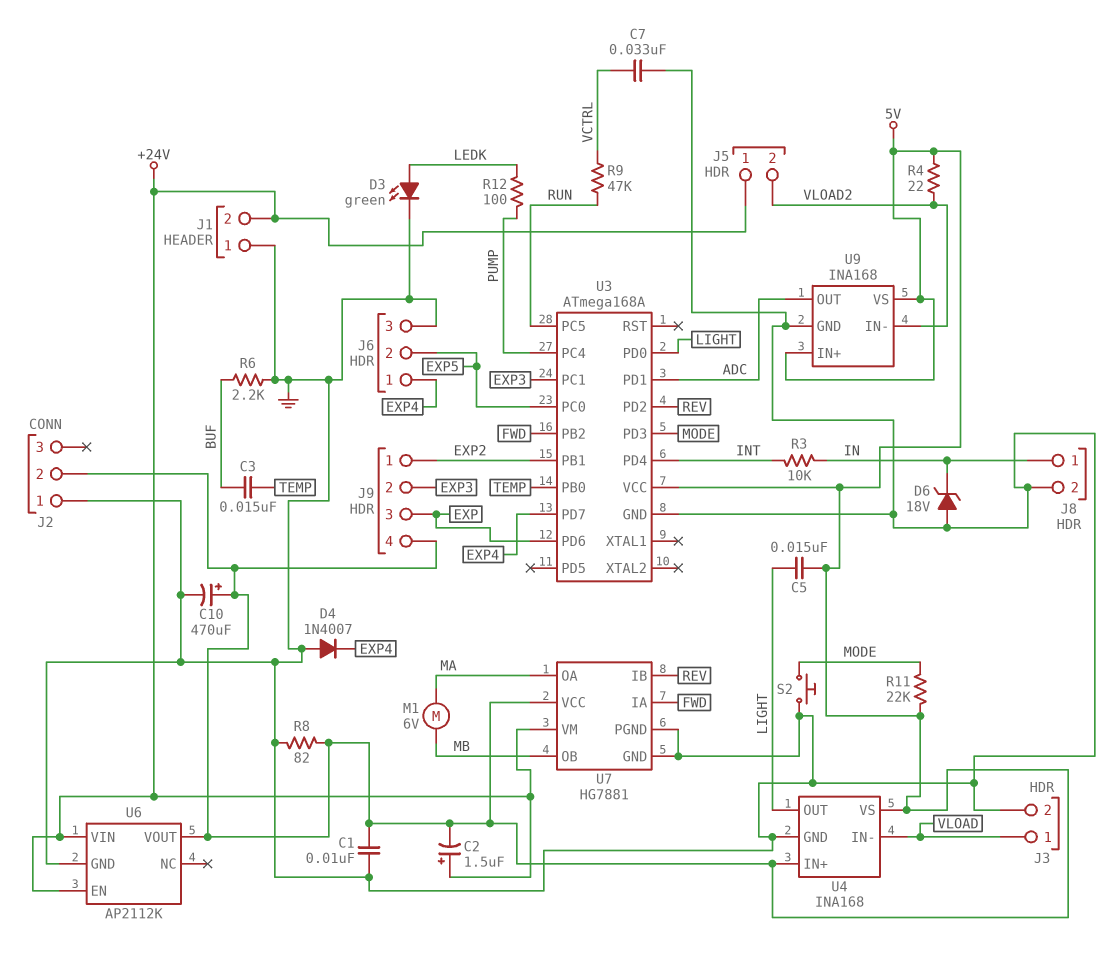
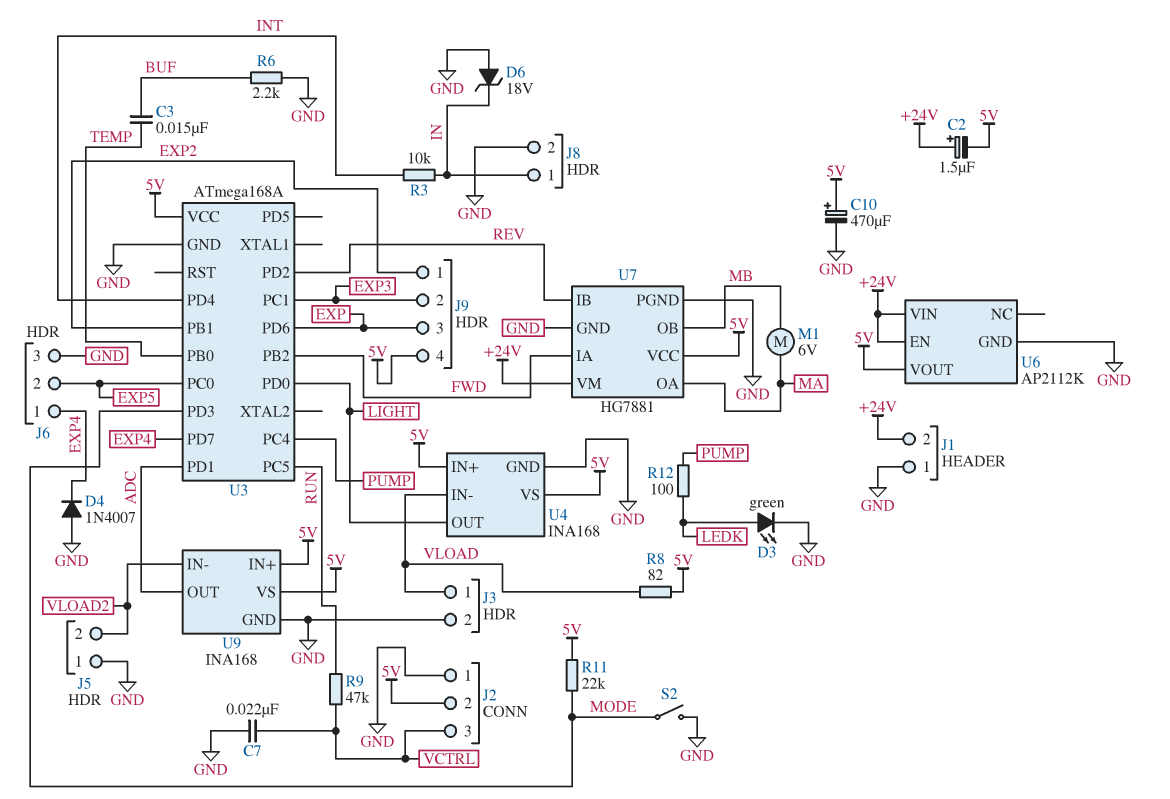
C1: 10nF (5V, GND) -> none
C5: 15nF (5V, LIGHT) -> none
C7: 33nF (GND, VCTRL) -> 22nF (GND, VCTRL)
J2 pin 3: none -> VCTRL
J5 pin 1: +24V -> GND
R4: 22 (5V, VLOAD2) -> none
R8: 82 (5V, GND) -> 82 (5V, VLOAD)
S2: button (GND, MODE) -> switch (GND, MODE)

